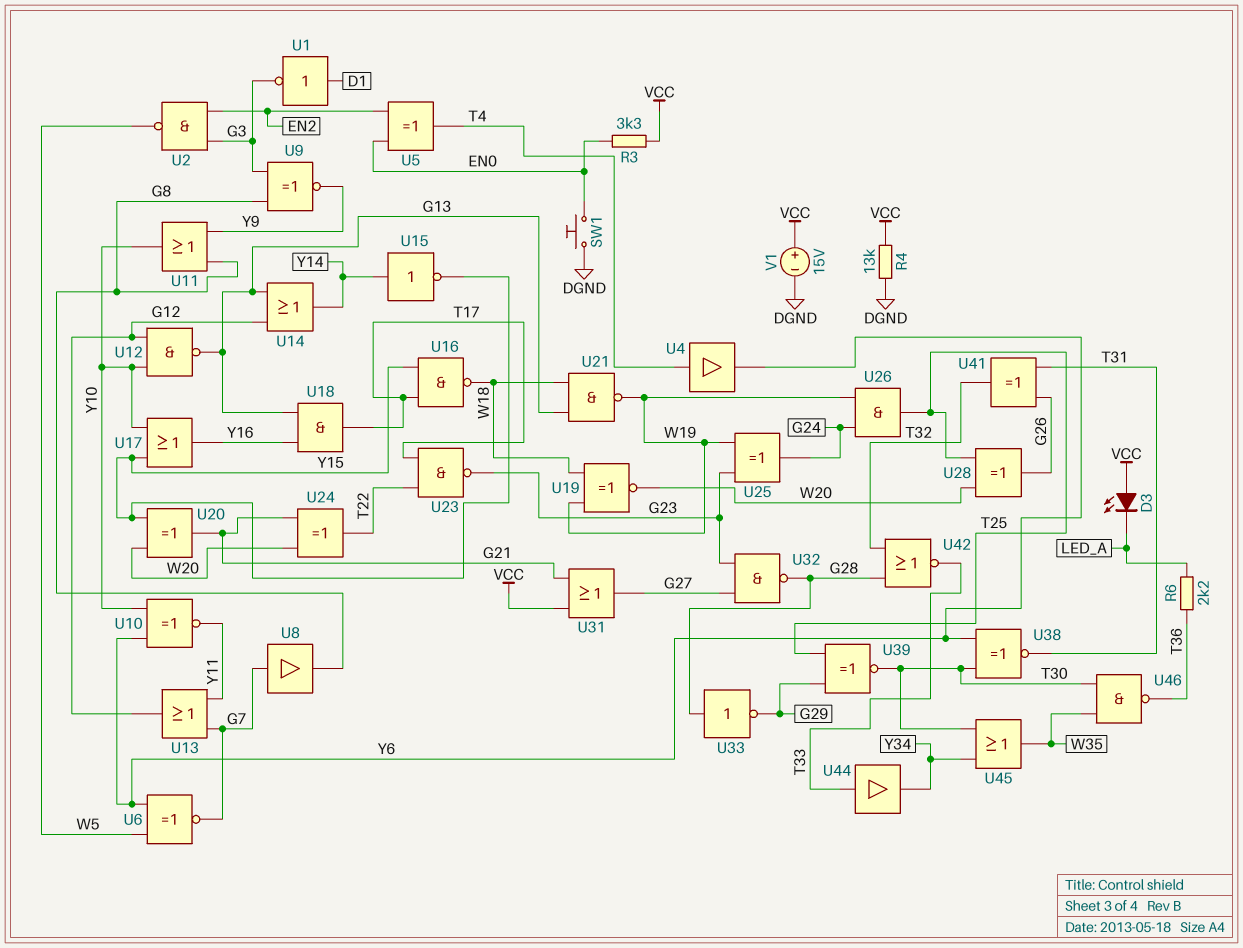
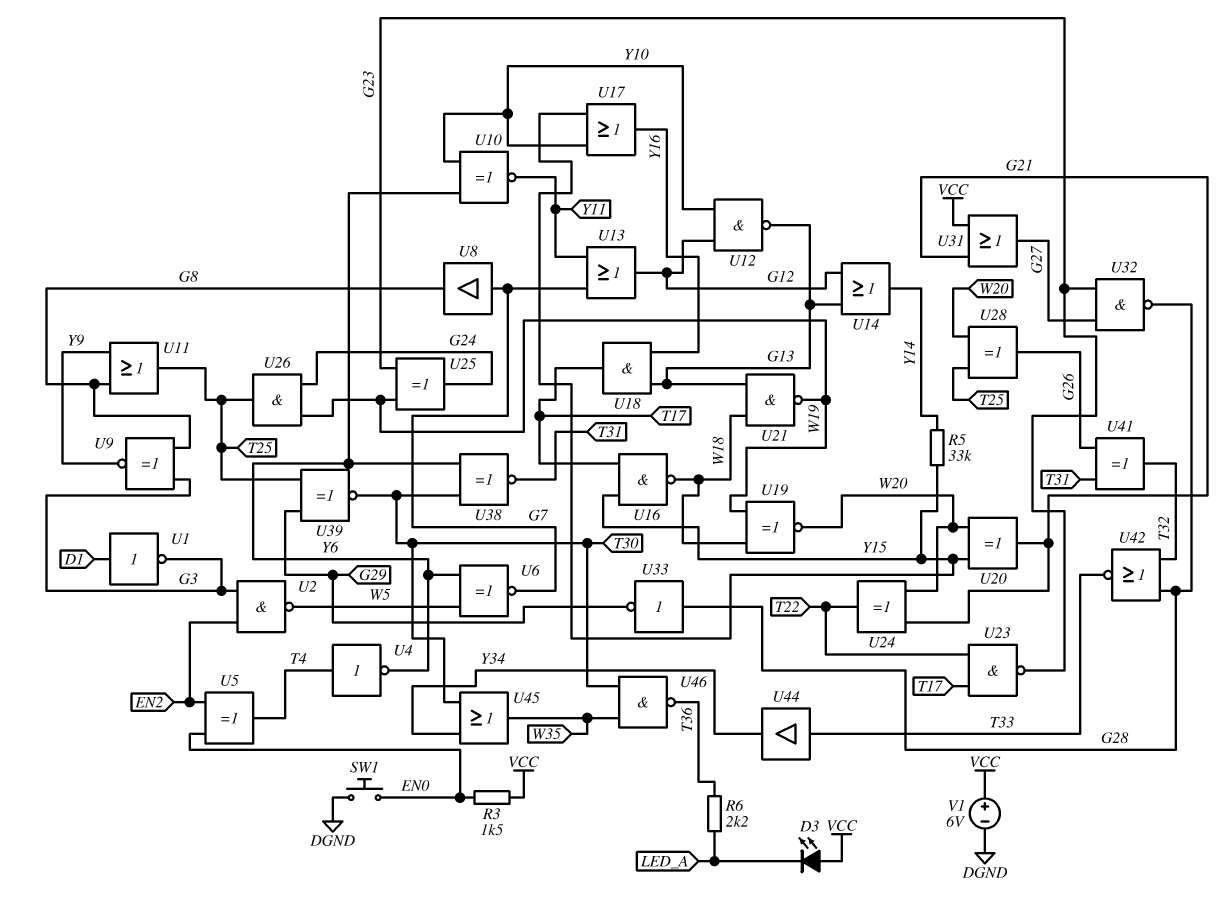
R3: 3.3k (EN0, VCC) -> 1.5k (EN0, VCC)
R4: 13k (DGND, VCC) -> none
R5: none -> 33k (Y14, Y15)
U4: buffer (in T4, out Y6) -> NOT (in T4, out Y6)
U11: OR (in G8, in Y9, out Y10) -> OR (in G8, in Y9, out T25)
U15: NOT (in Y14, out Y15) -> none
V1: 15V (plus VCC, minus DGND) -> 6V (plus VCC, minus DGND)

